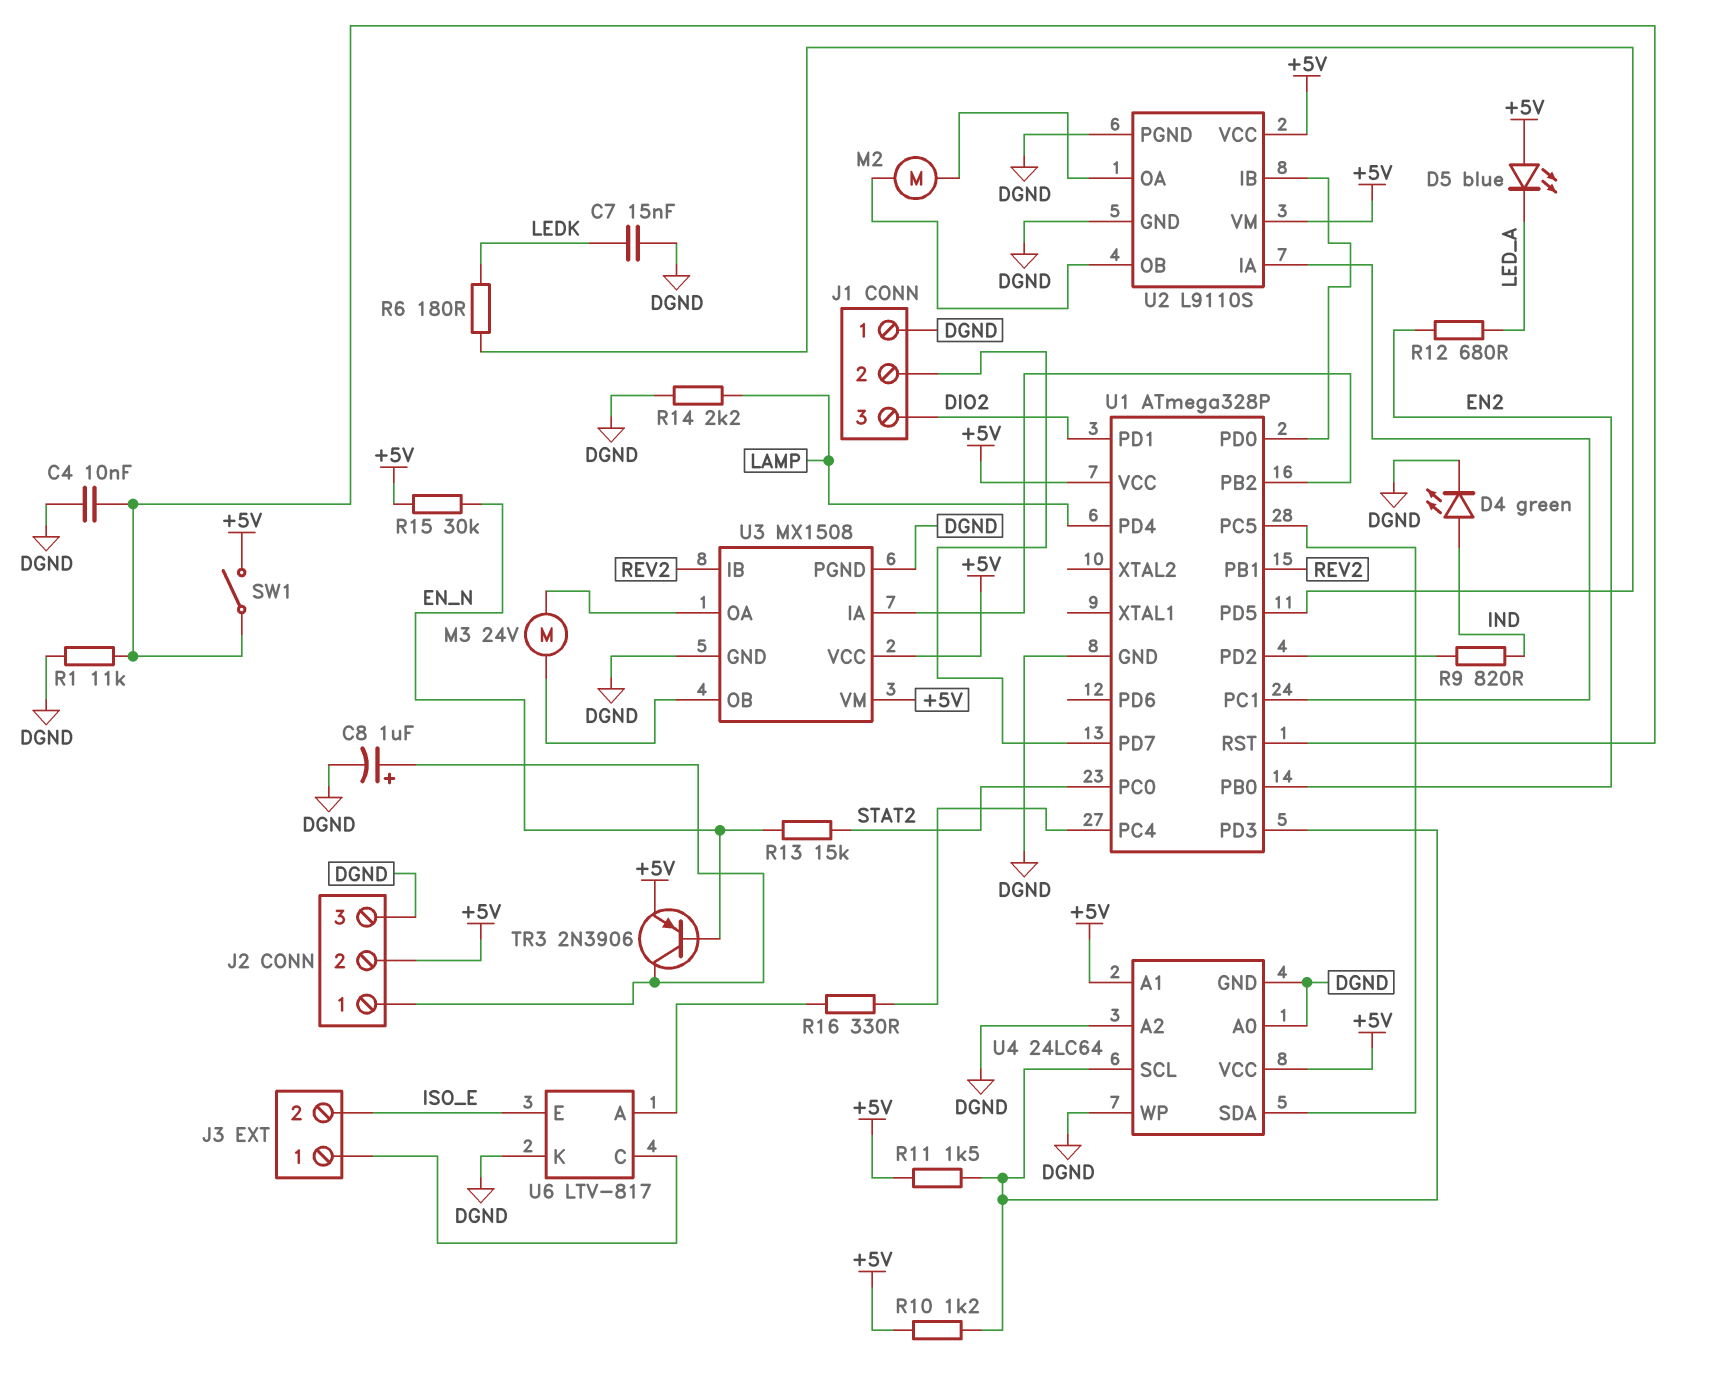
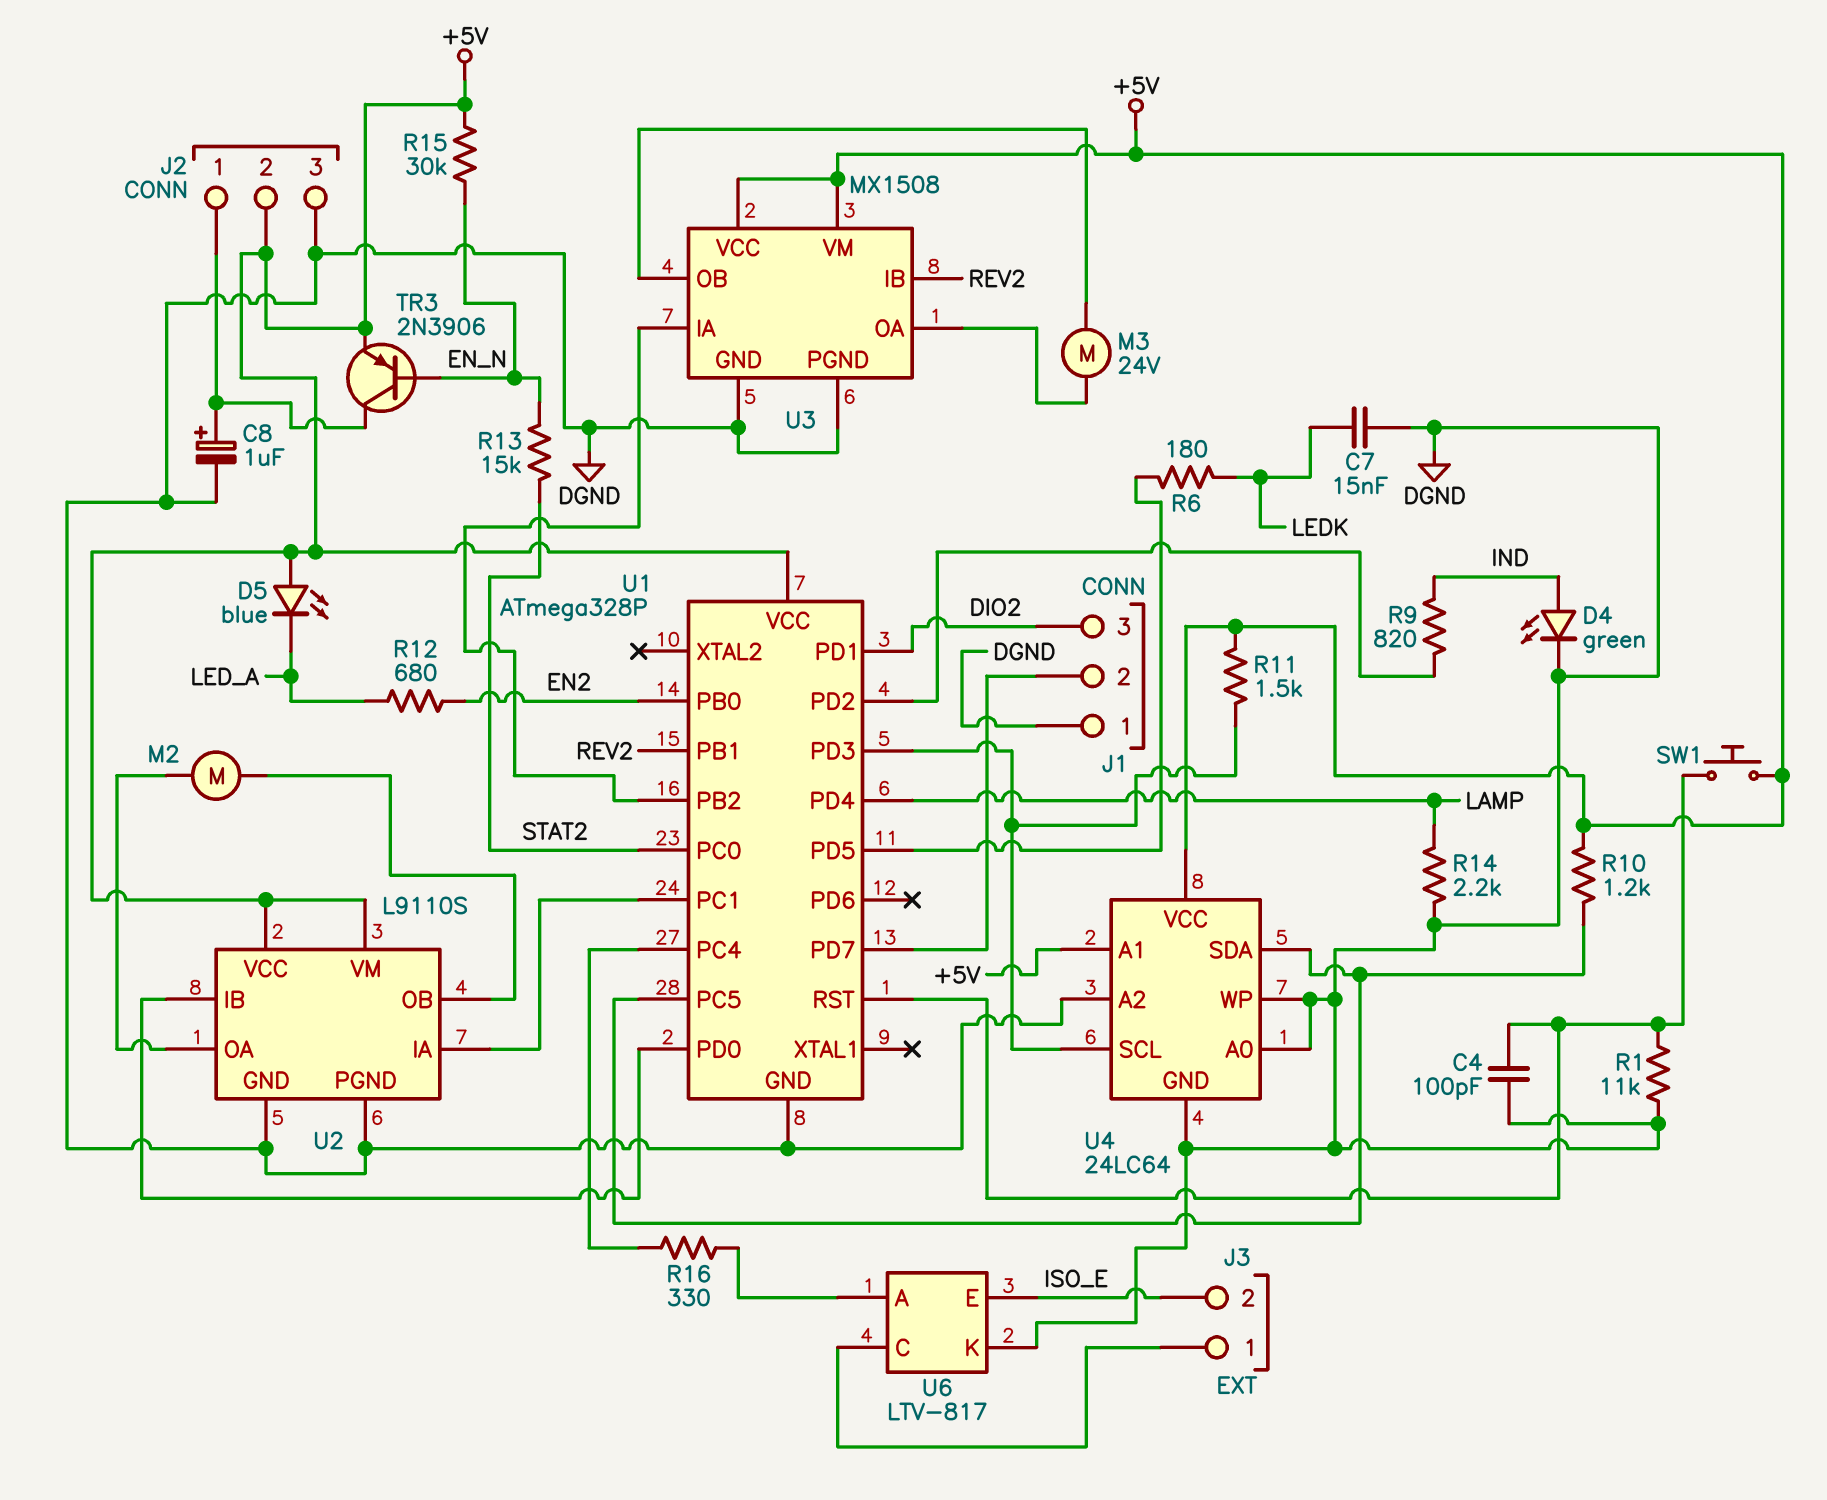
C4: 10nF (DGND, U1/RST) -> 100pF (DGND, U1/RST)
R10: 1.2k (+5V, U1/PD3) -> 1.2k (+5V, U1/PC5)
SW1: switch (+5V, U1/RST) -> button (+5V, U1/RST)

